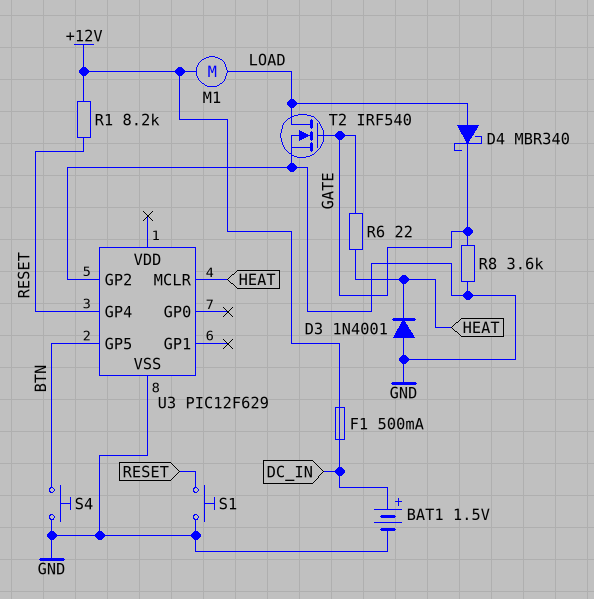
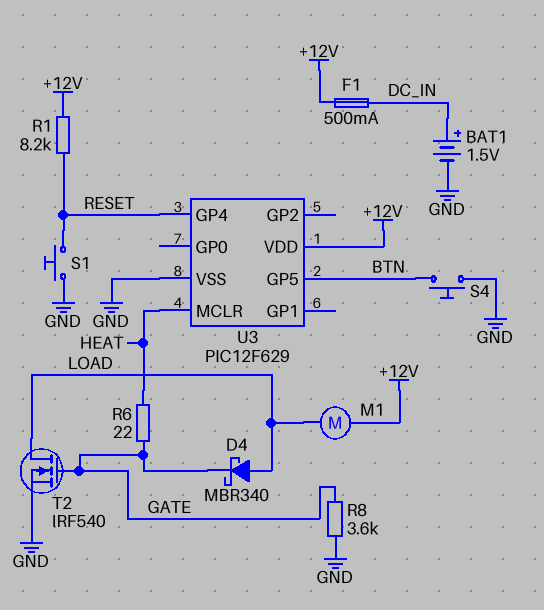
D3: diode 1N4001 (A GND, K HEAT) -> none
U3 pin GP2: GND -> none
U3 pin VDD: none -> +12V

